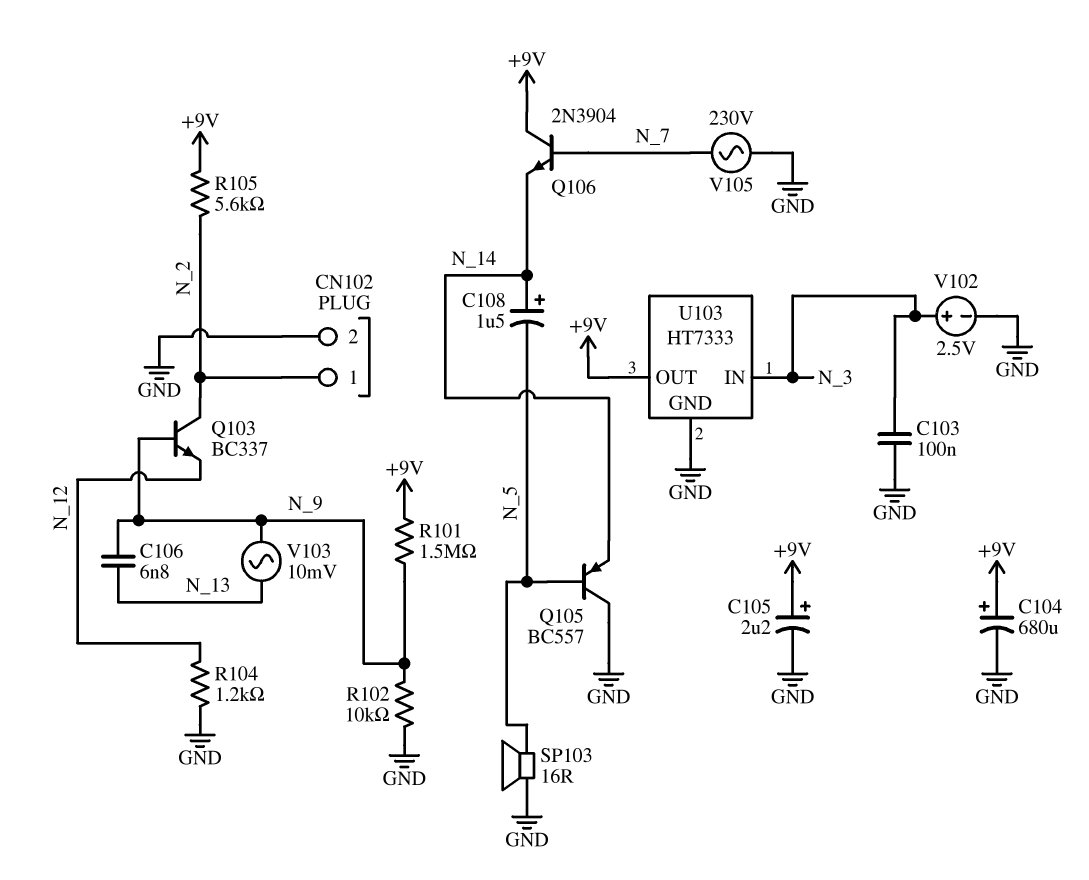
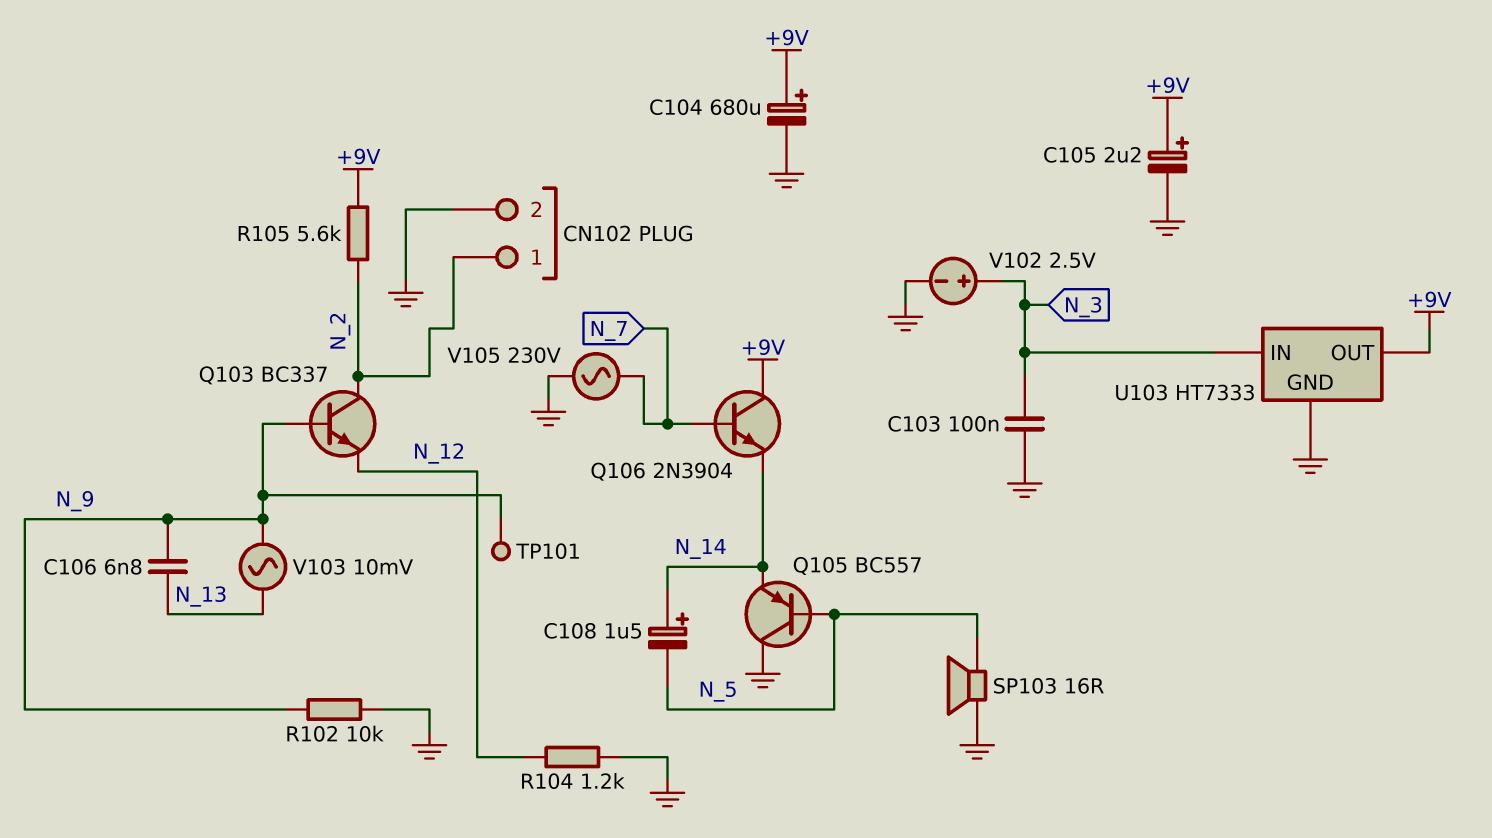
R101: 1.5M (+9V, N_9) -> none
TP101: none -> test point (N_9)

